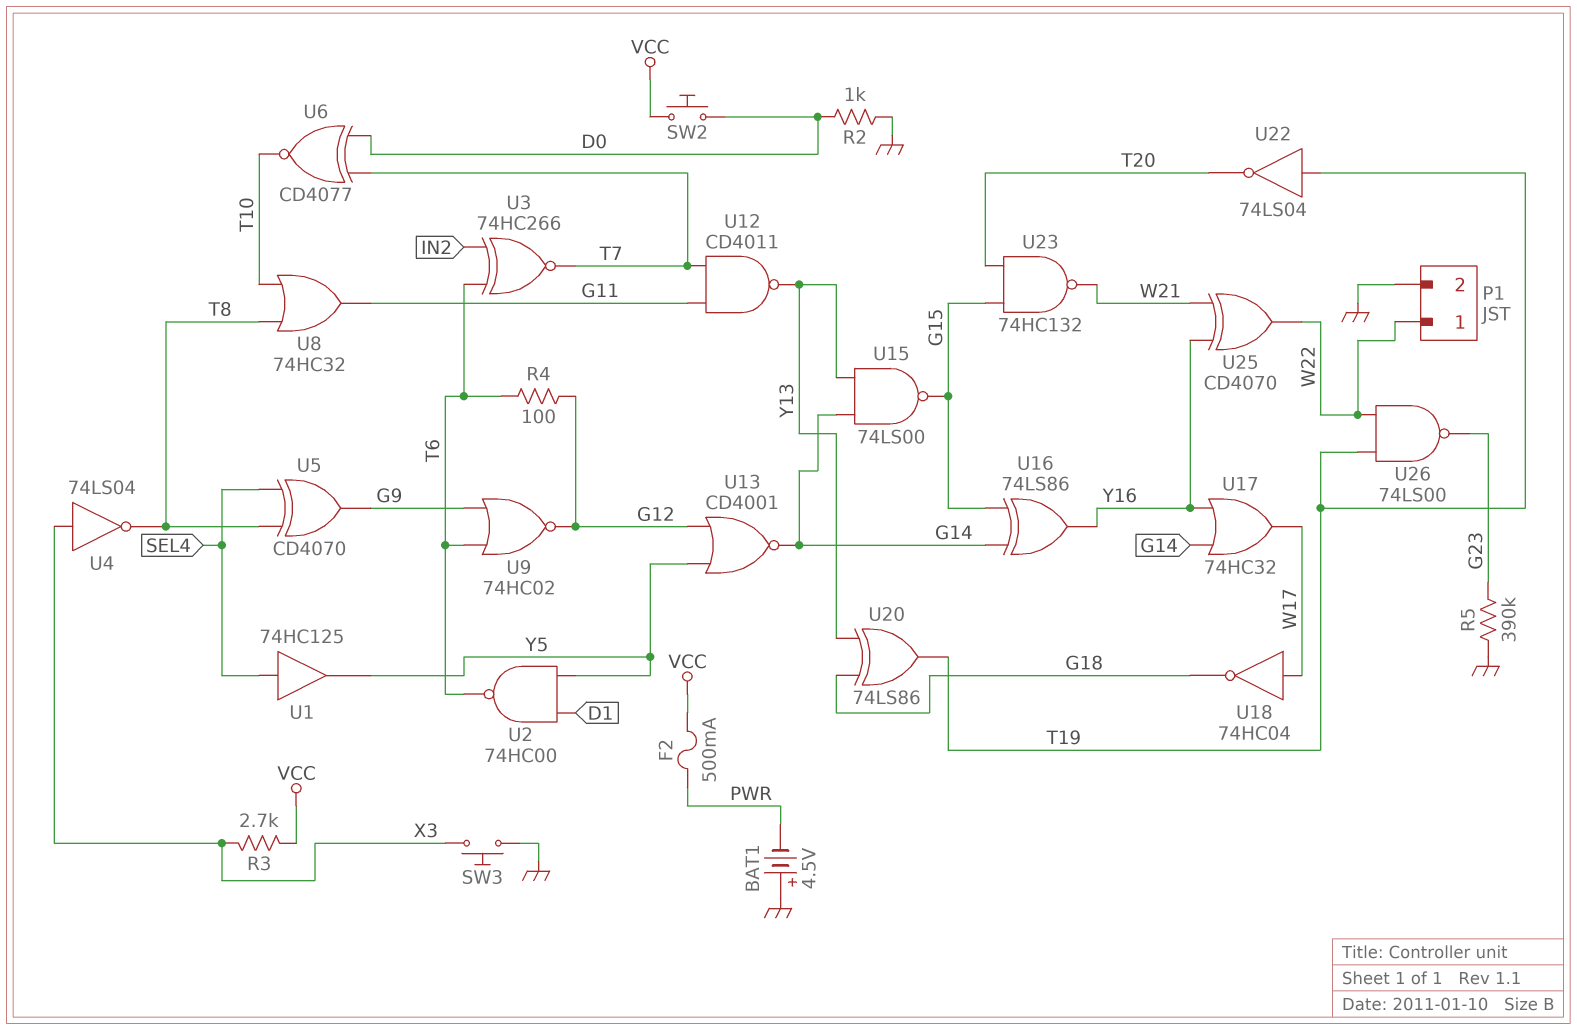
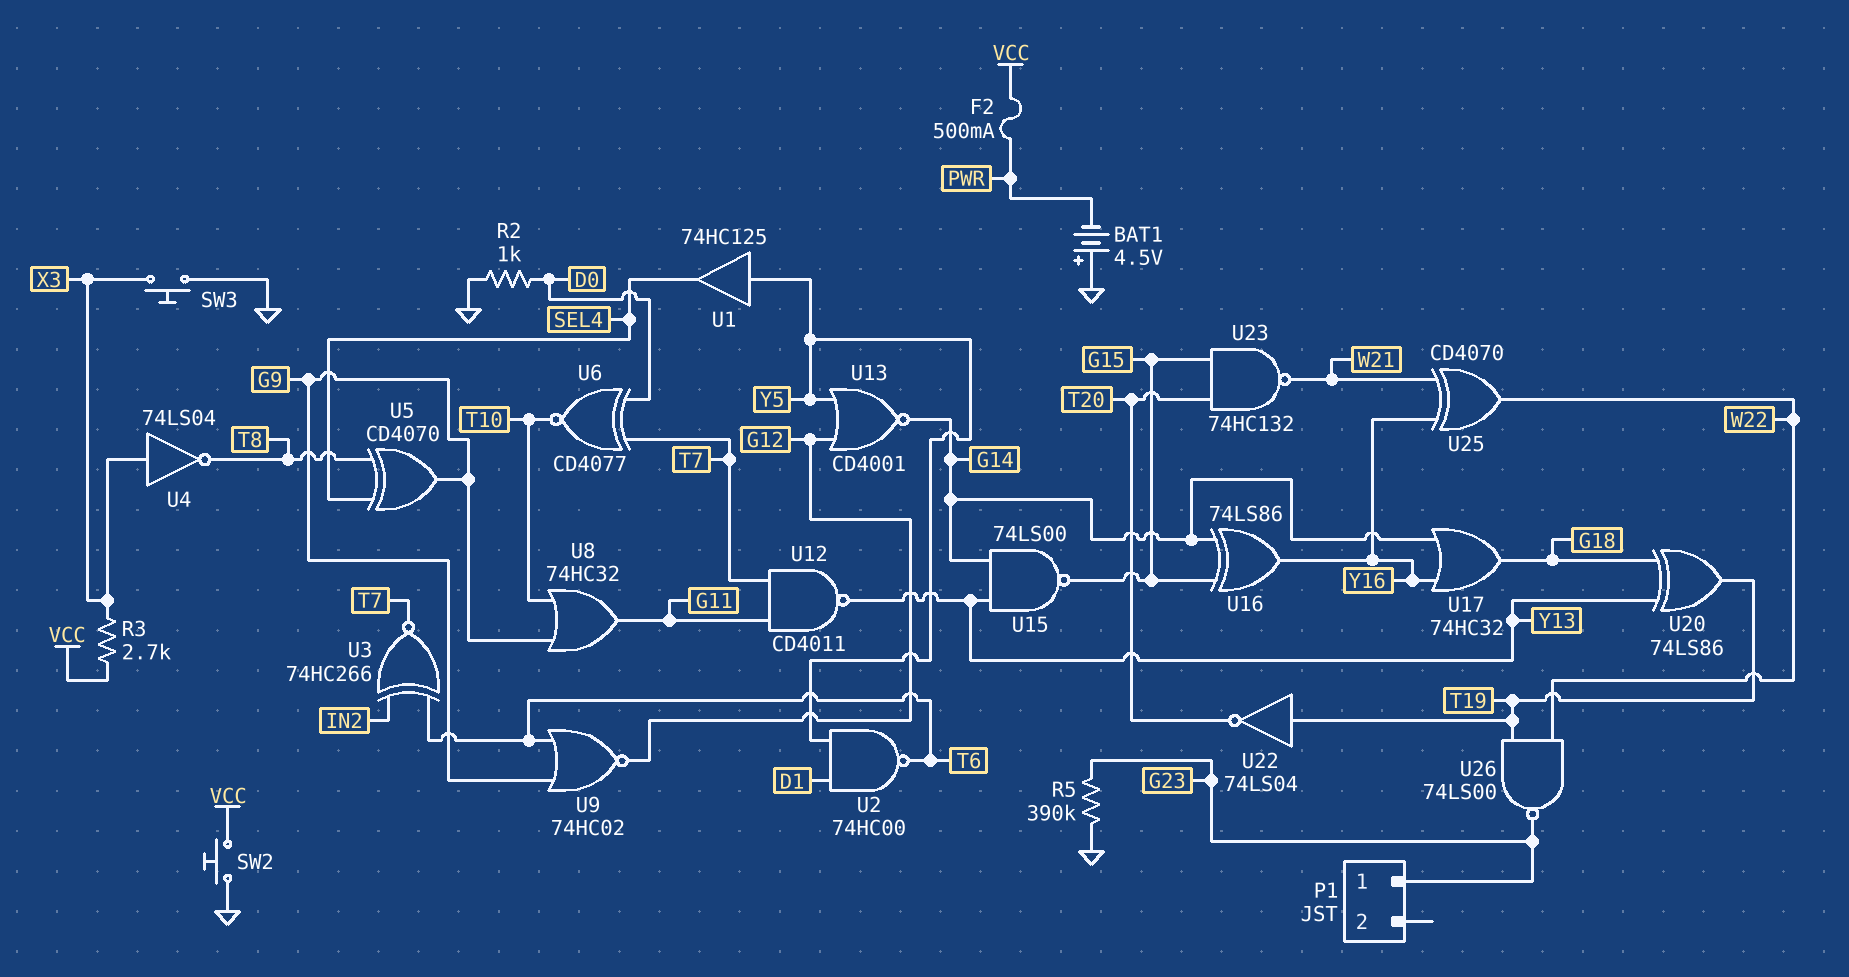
P1 pin 1: W22 -> G23
P1 pin 2: GND -> none
R4: 100 (G12, T6) -> none
SW2: button (D0, VCC) -> button (GND, VCC)
U1: buffer 74HC125 (in SEL4, out Y5) -> buffer 74HC125 (in Y5, out SEL4)
U8: OR 74HC32 (in T8, in T10, out G11) -> OR 74HC32 (in G9, in T10, out G11)
U17: OR 74HC32 (in G14, in Y16, out W17) -> OR 74HC32 (in G14, in Y16, out G18)
U18: NOT 74HC04 (in W17, out G18) -> none

